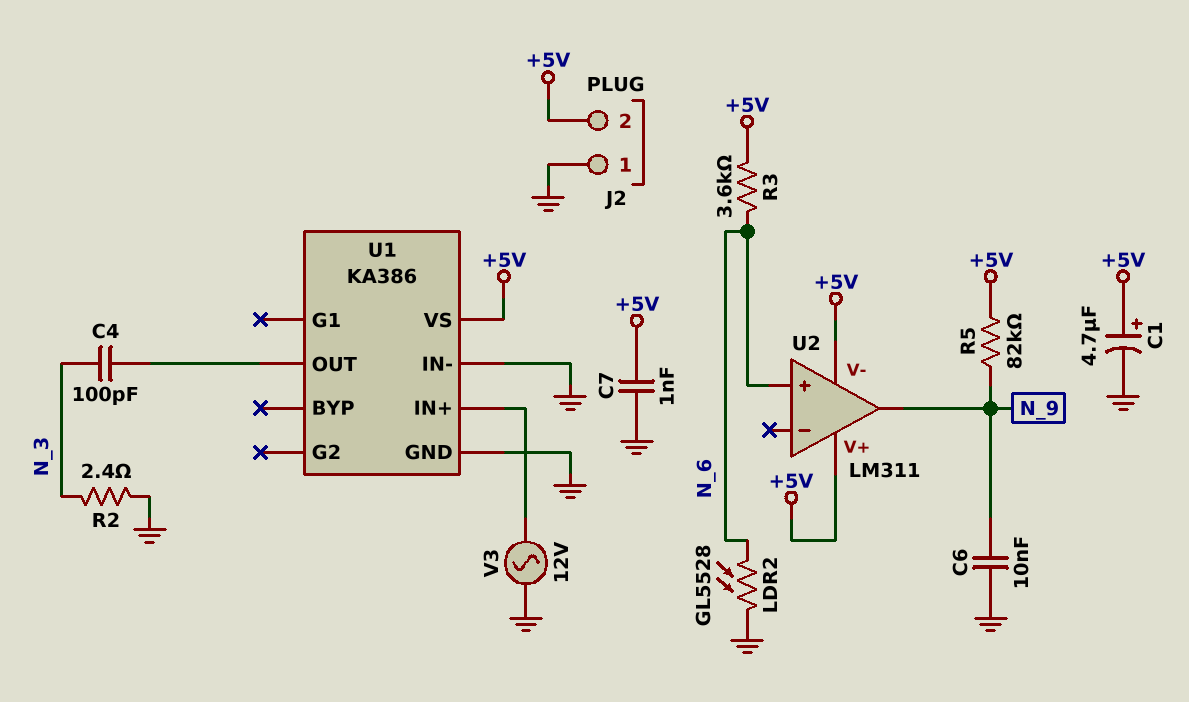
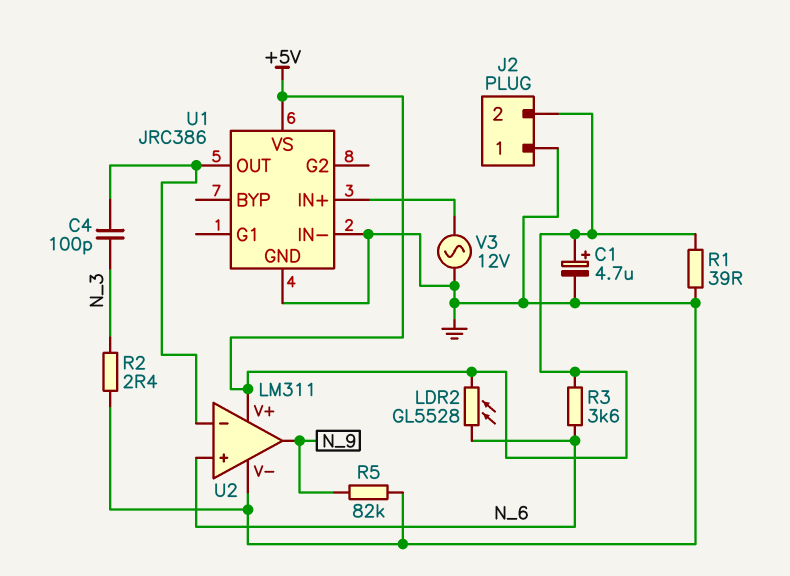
C6: 10nF (GND, N_9) -> none
C7: 1nF (+5V, GND) -> none
LDR2: GL5528 (GND, N_6) -> GL5528 (+5V, N_6)
R1: none -> 39 (+5V, GND)
R5: 82k (+5V, N_9) -> 82k (GND, N_9)
U1: KA386 -> JRC386
U2 pin V-: +5V -> GND
U2 pin in-: none -> U1/OUT

